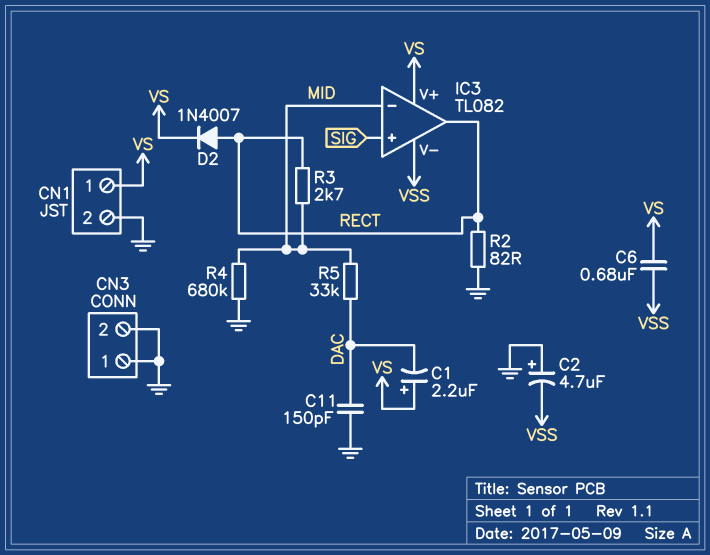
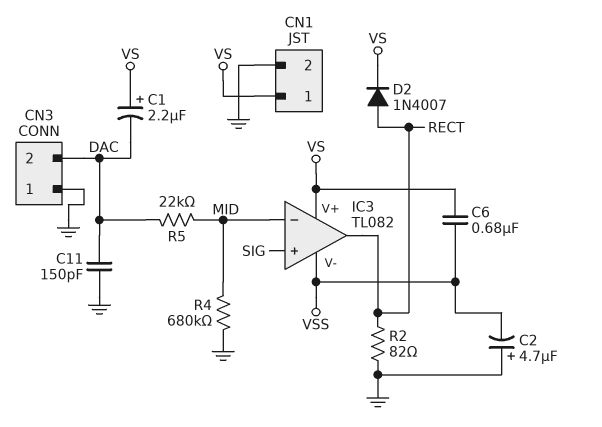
CN3 pin 2: GND -> DAC
R3: 2.7k (MID, RECT) -> none
R5: 33k (DAC, MID) -> 22k (DAC, MID)

